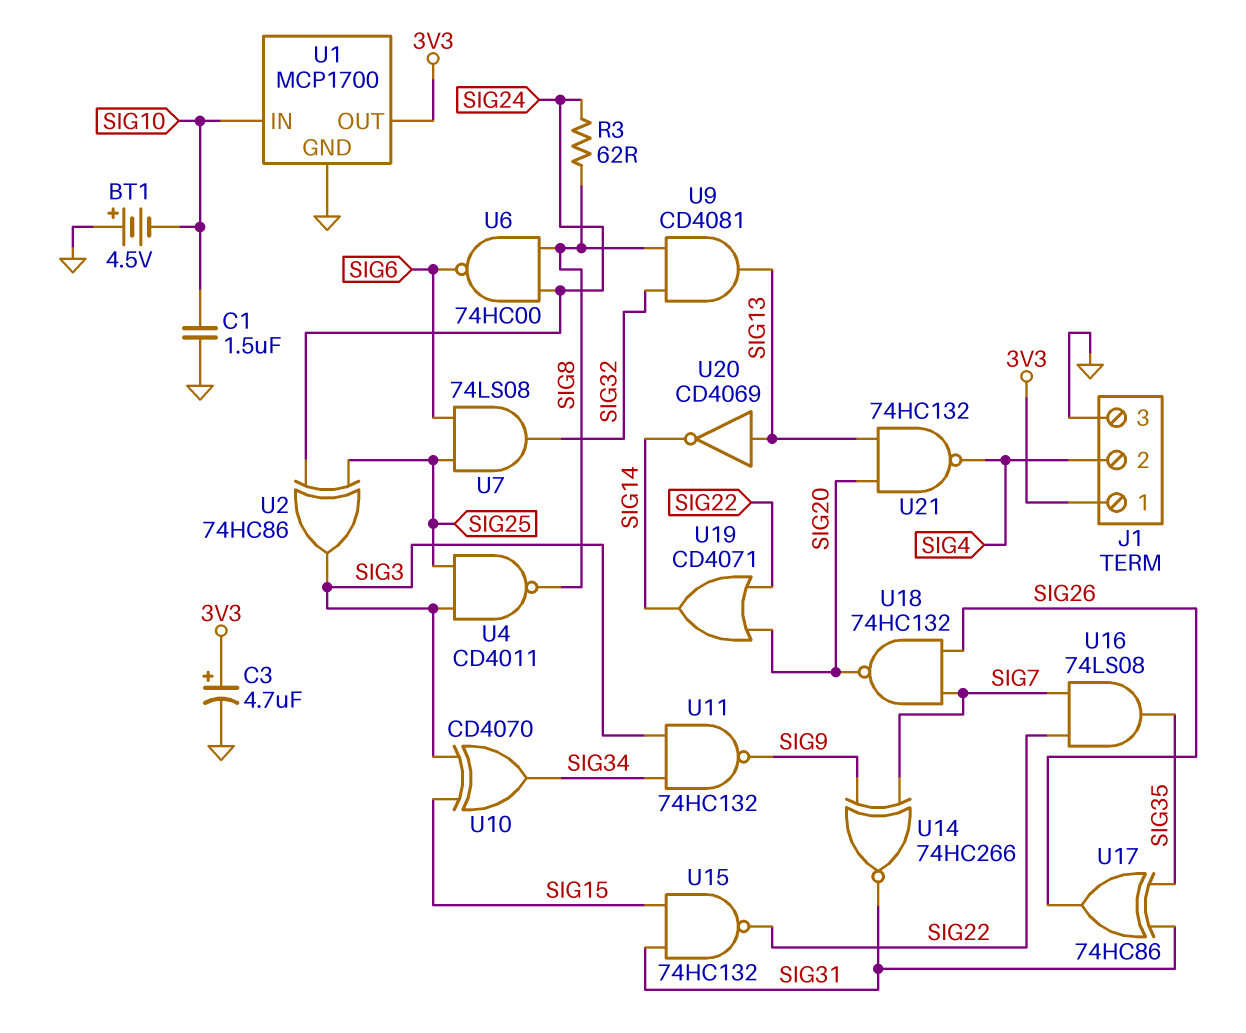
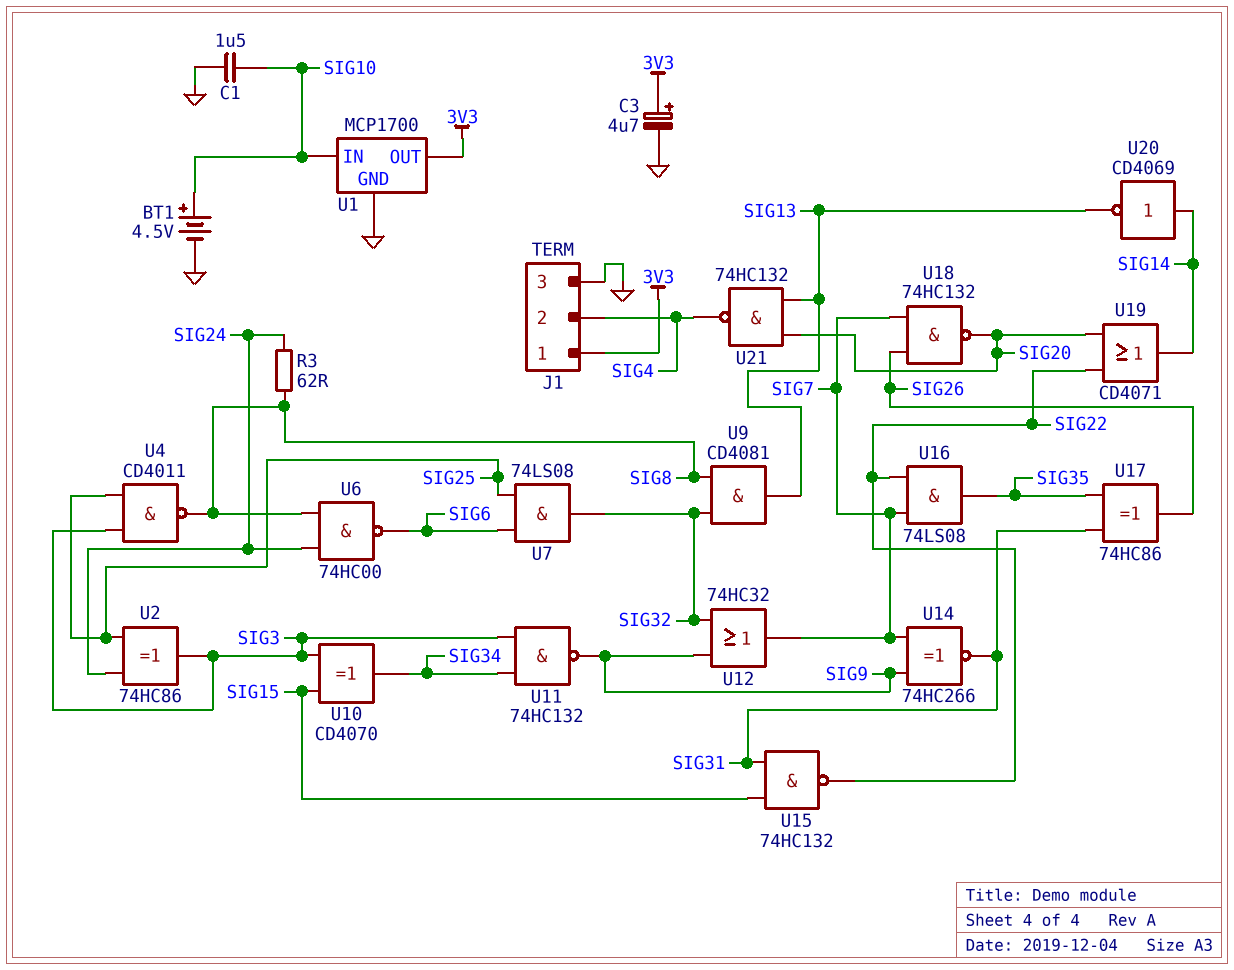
BT1: 4.5V (plus GND, minus SIG10) -> 4.5V (plus SIG10, minus GND)
U12: none -> OR 74HC32 (in SIG9, in SIG32, out SIG7)
U20: NOT CD4069 (in SIG13, out SIG14) -> NOT CD4069 (in SIG14, out SIG13)

